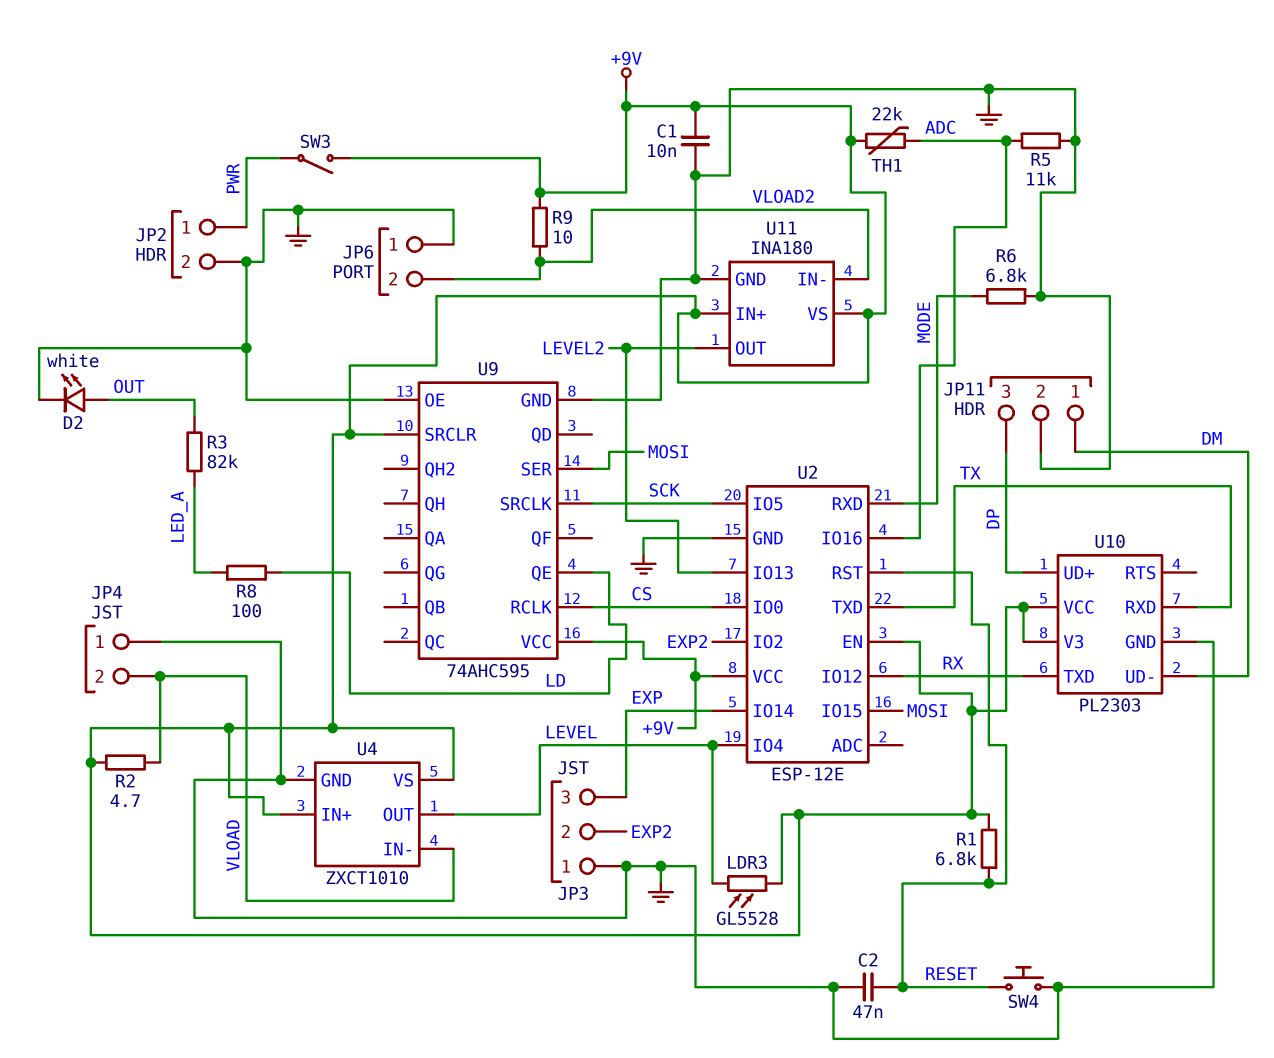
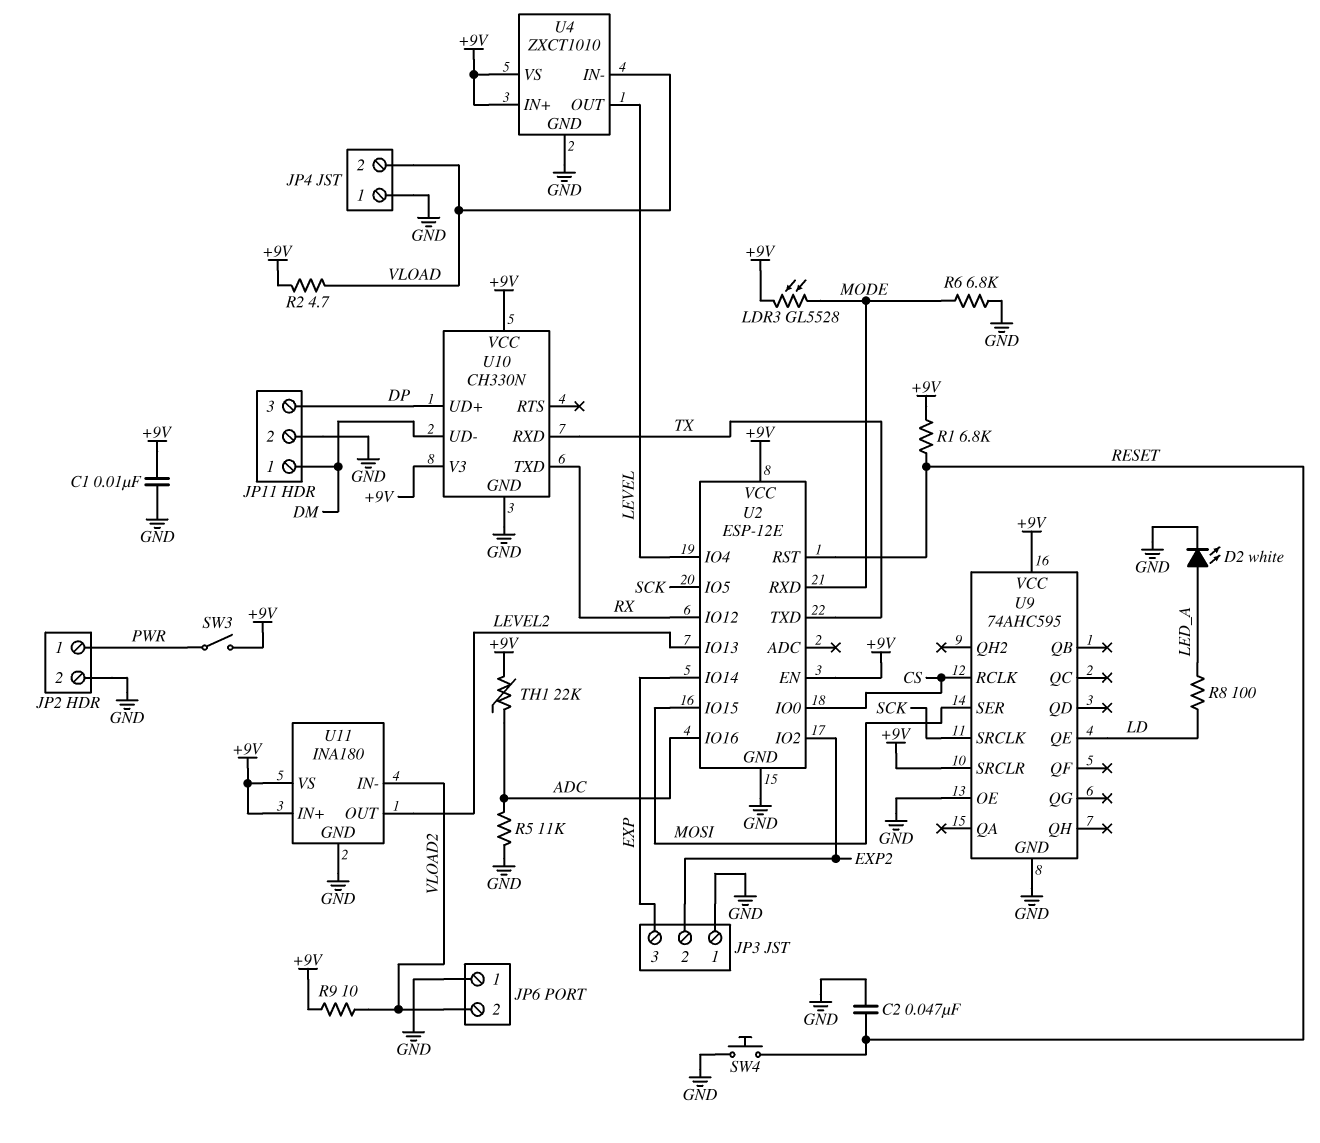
D2: LED white (A OUT, K GND) -> LED white (A LED_A, K GND)
LDR3: GL5528 (+9V, LEVEL) -> GL5528 (+9V, MODE)
R3: 82k (LED_A, OUT) -> none
U10: PL2303 -> CH330N

